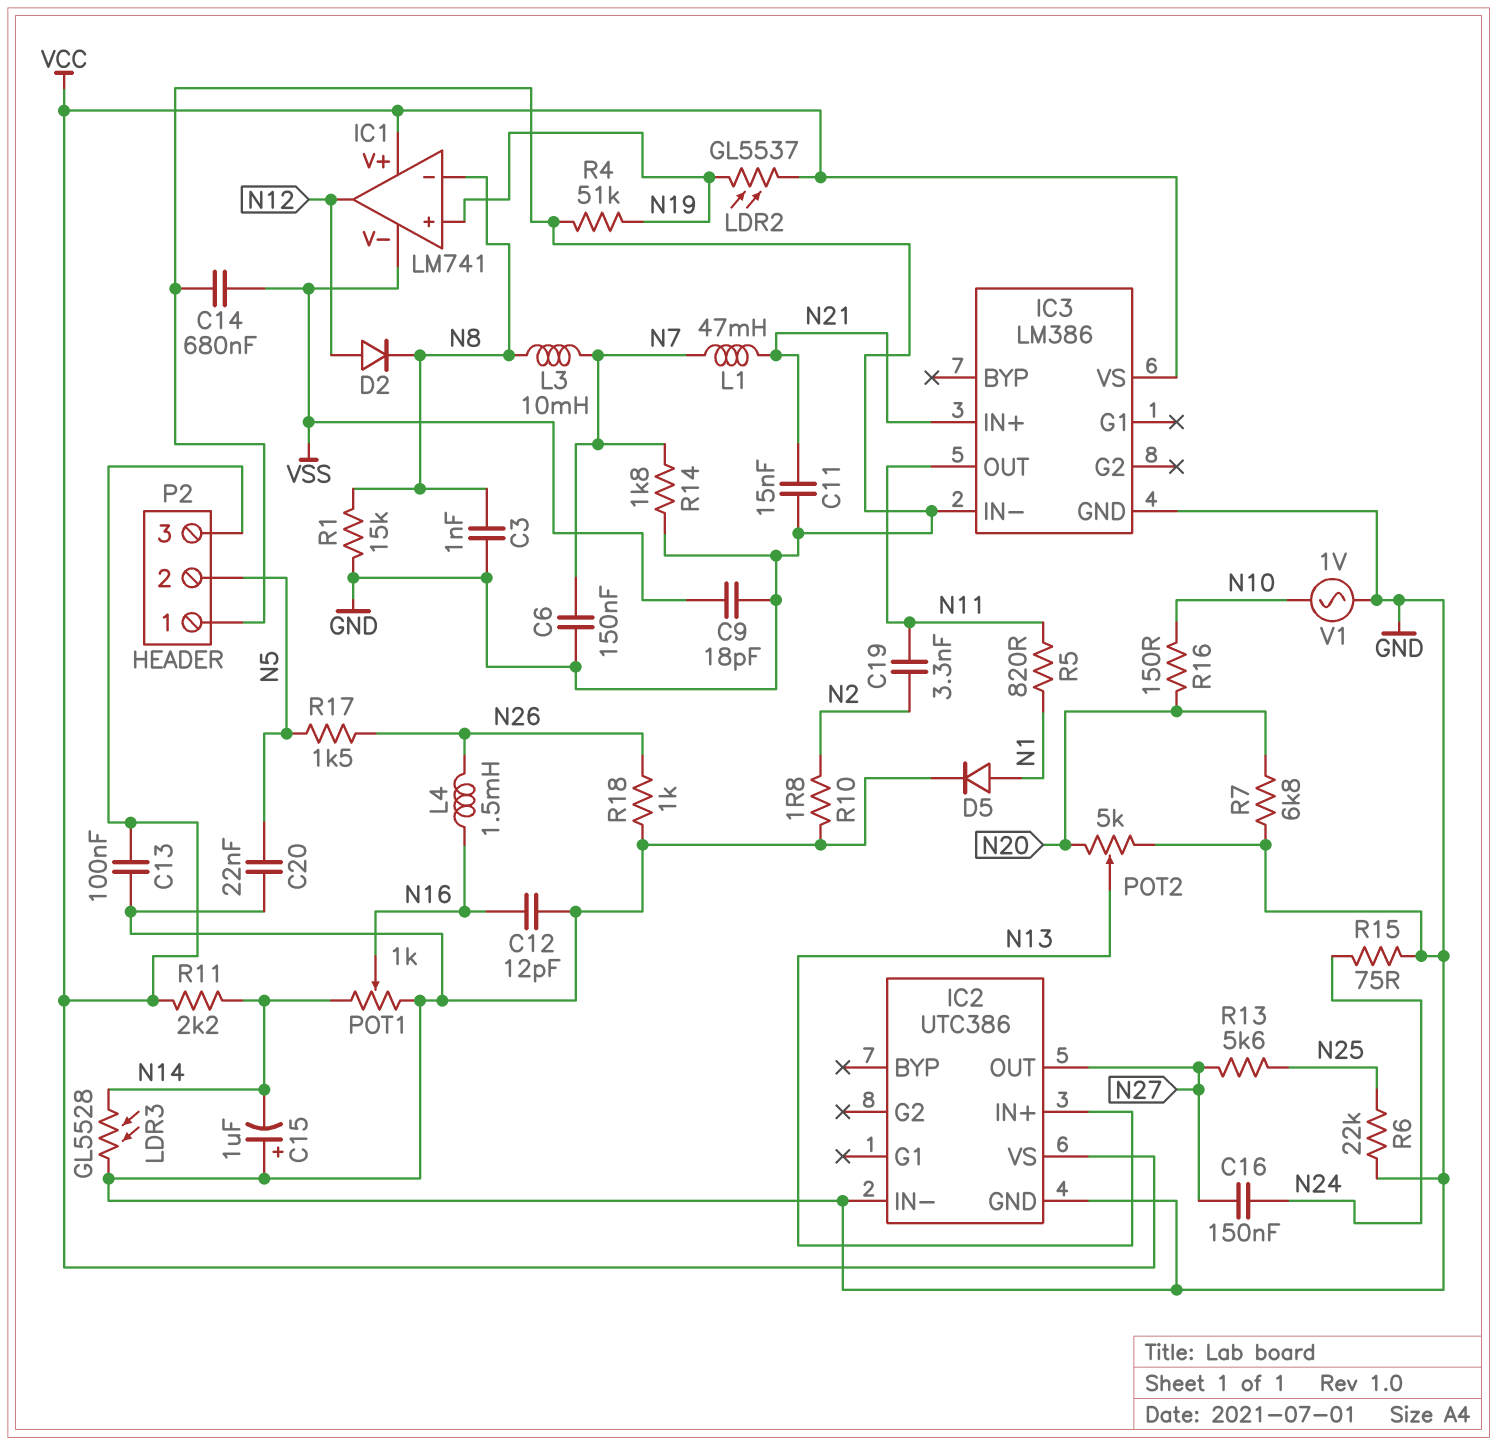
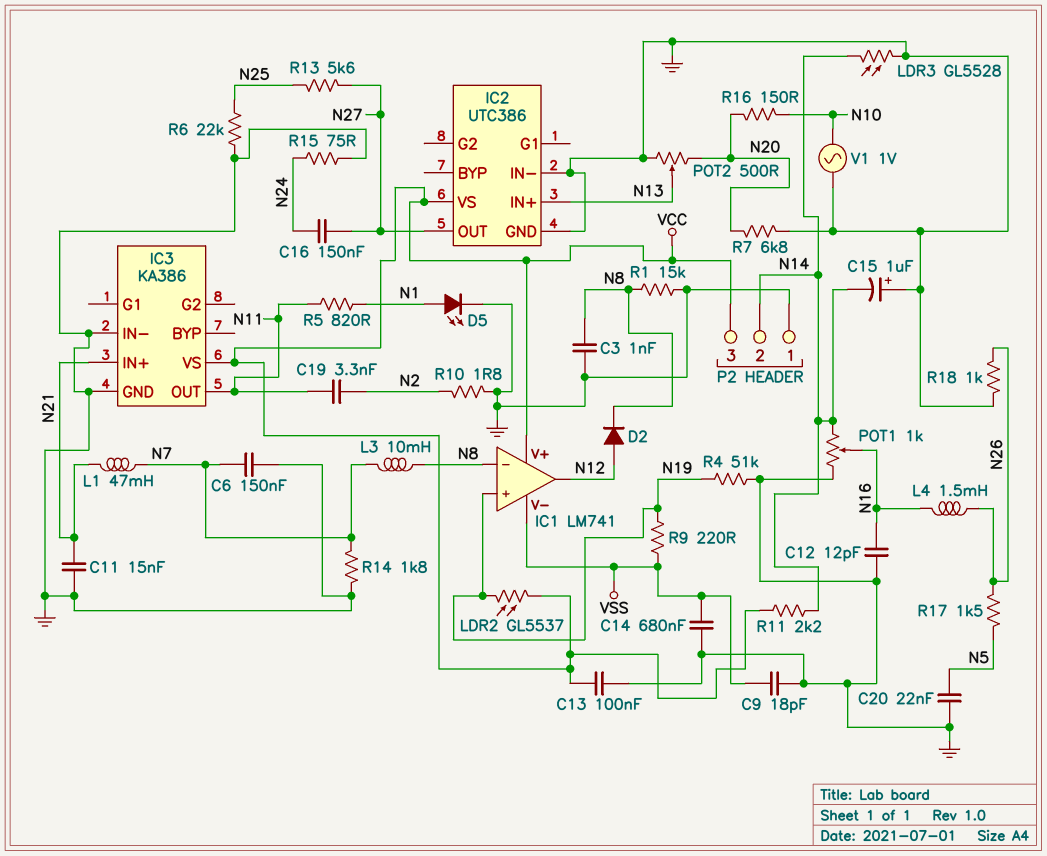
D5: diode (A N1, K GND) -> LED (A N1, K GND)
IC3: LM386 -> KA386
P2 pin 2: N5 -> N14
POT2: 5k (GND, N20, wiper N13) -> 500 (GND, N20, wiper N13)
R9: none -> 220 (N19, VSS)

